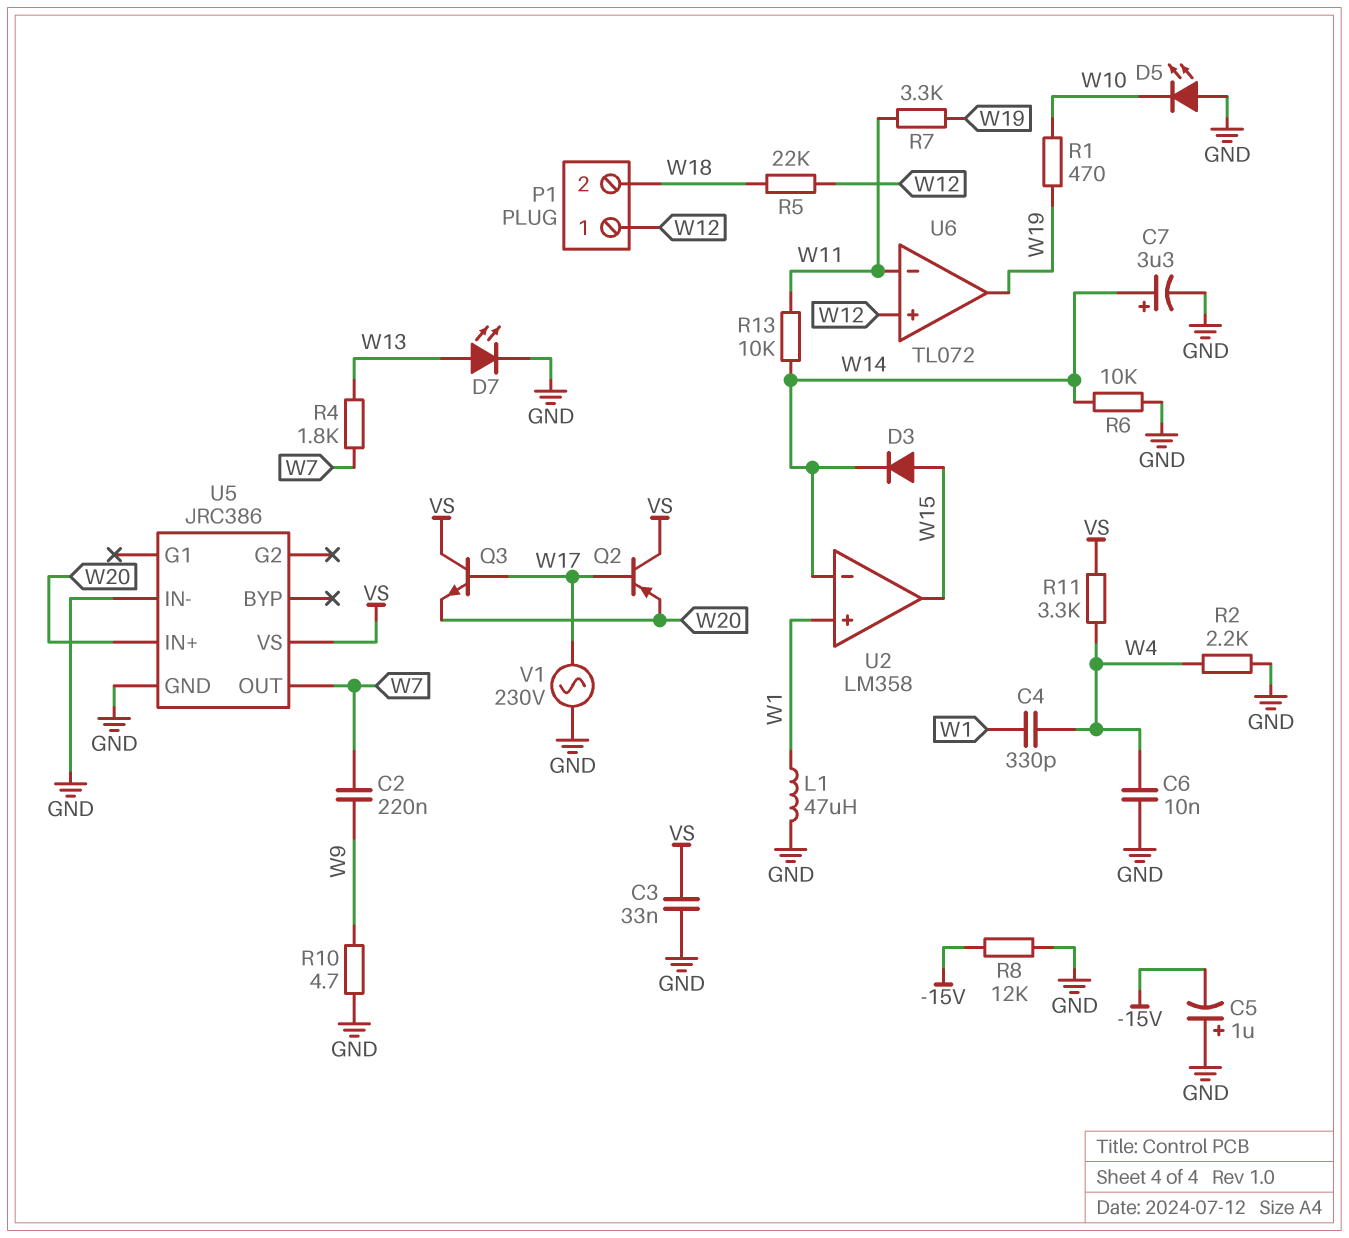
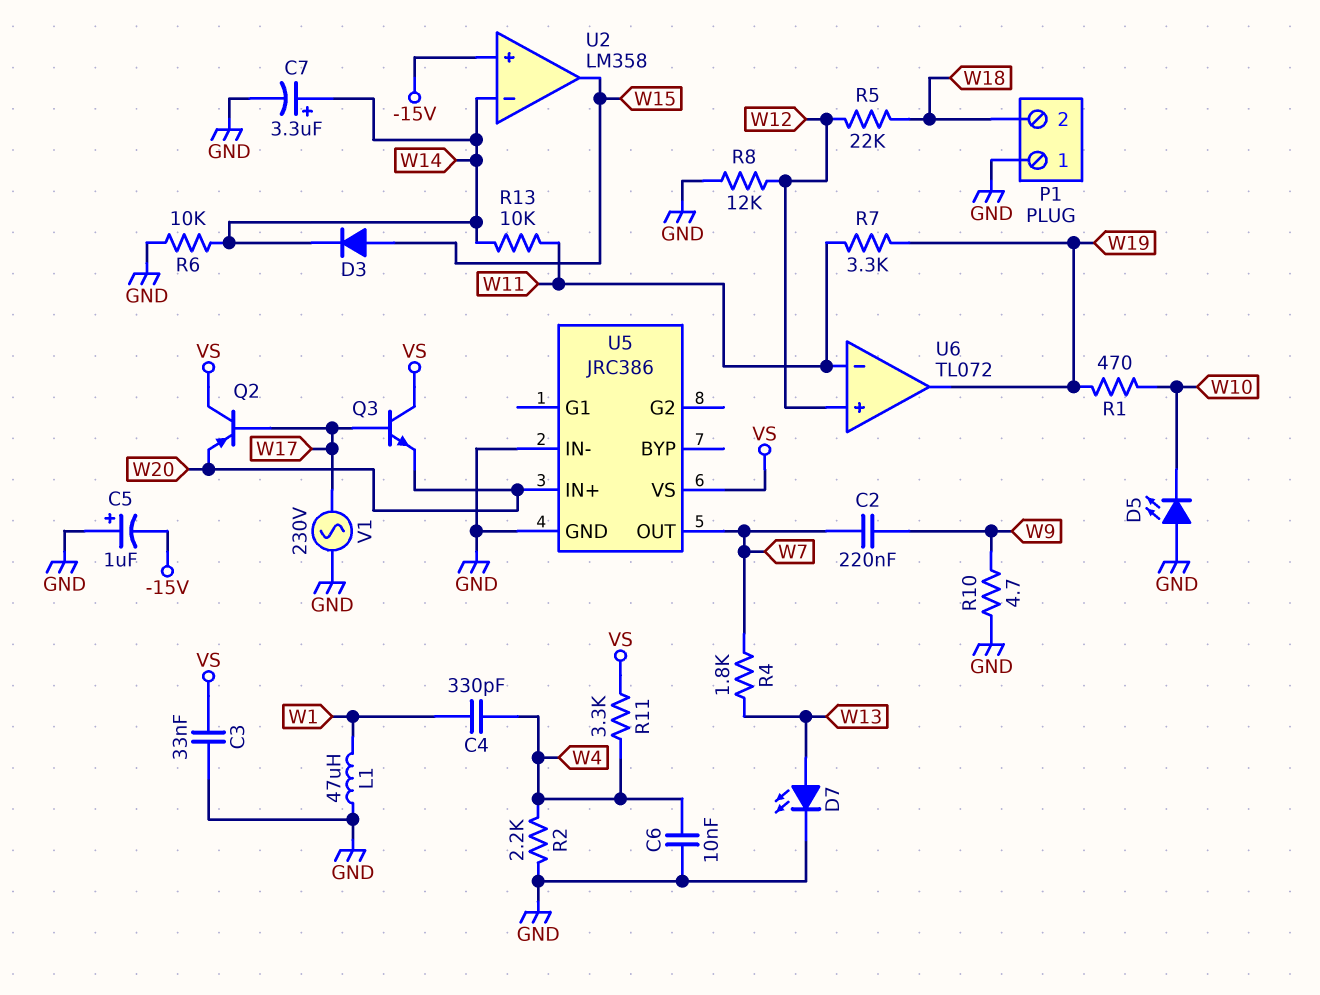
P1 pin 1: W12 -> GND
R8: 12k (-15V, GND) -> 12k (GND, W12)
U2 pin in+: W1 -> -15V

